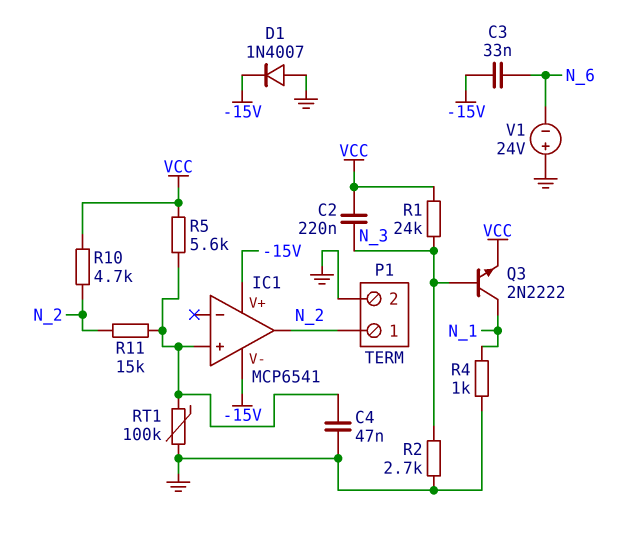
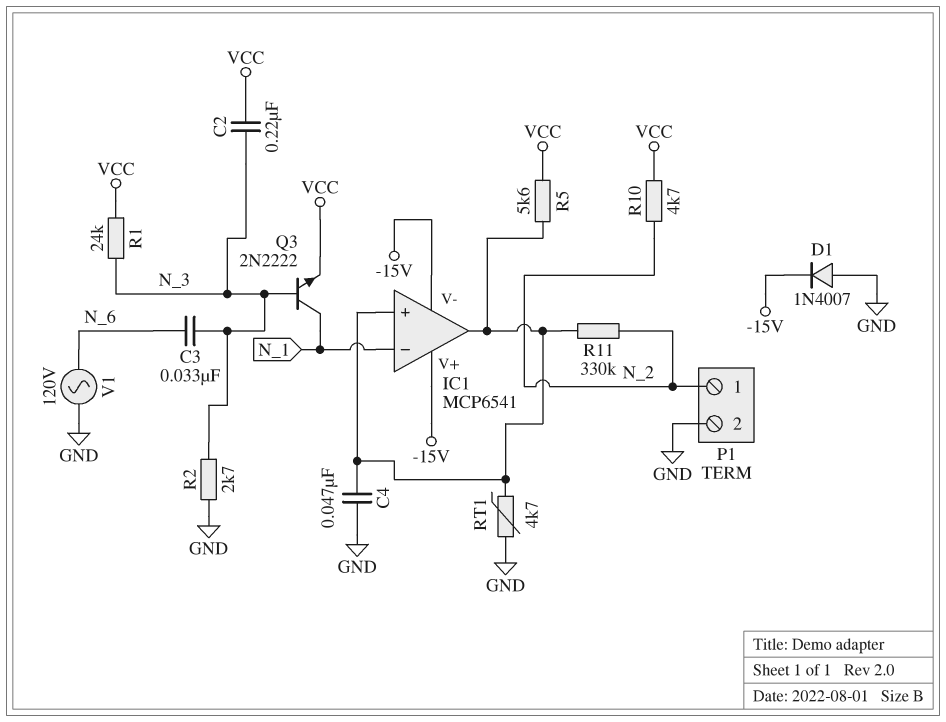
C3: 33nF (-15V, N_6) -> 33nF (N_3, N_6)
IC1 pin in-: none -> N_1
IC1 pin out: N_2 -> IC1/in+
R4: 1k (GND, N_1) -> none
R11: 15k (IC1/in+, N_2) -> 330k (IC1/in+, N_2)
RT1: 100k (GND, IC1/in+) -> 4.7k (GND, IC1/in+)
V1: 24V (plus GND, minus N_6) -> AC 120V (GND, N_6)

